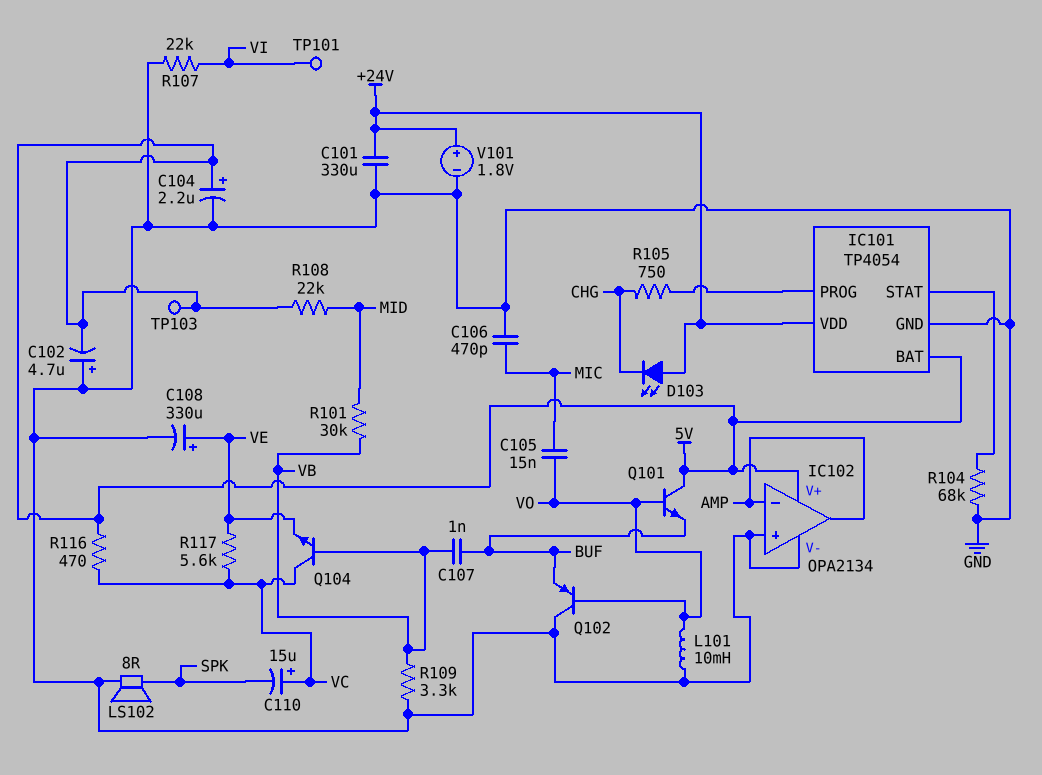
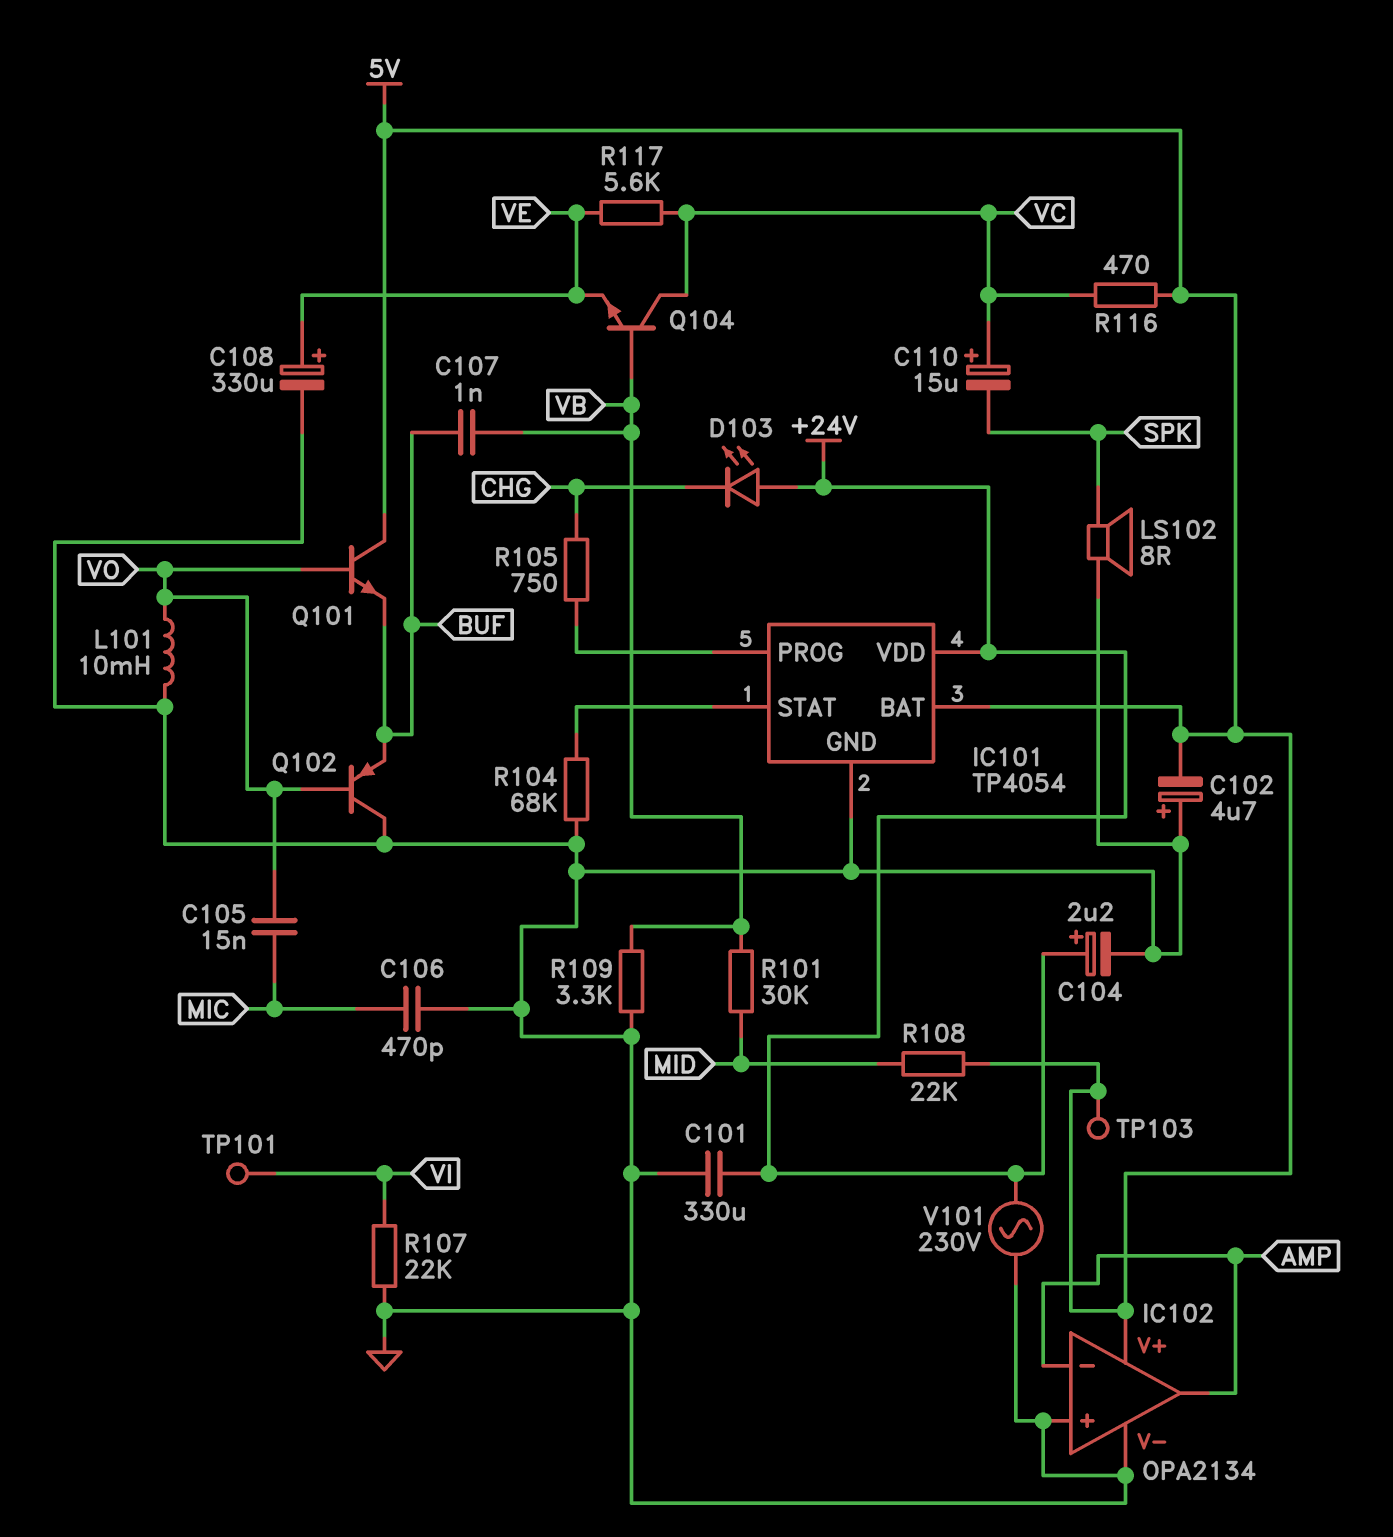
C104: 2.2uF (plus 5V, minus GND) -> 2.2uF (plus +24V, minus GND)
V101: 1.8V (plus +24V, minus GND) -> AC 230V (+24V, GND)

